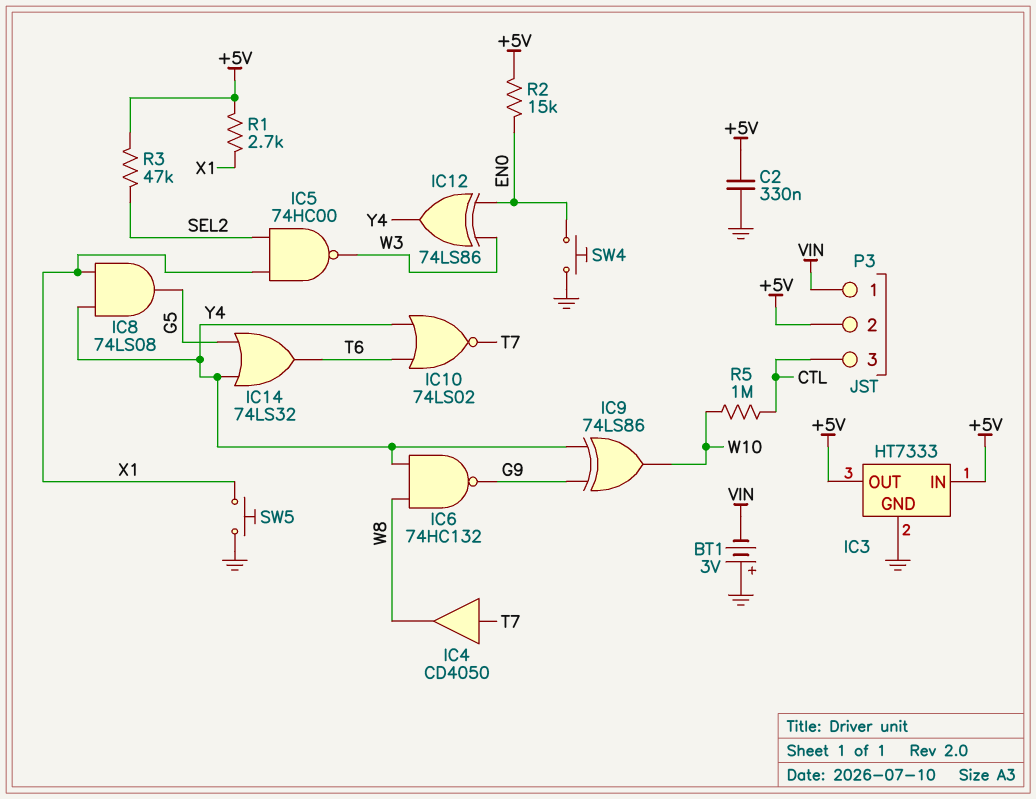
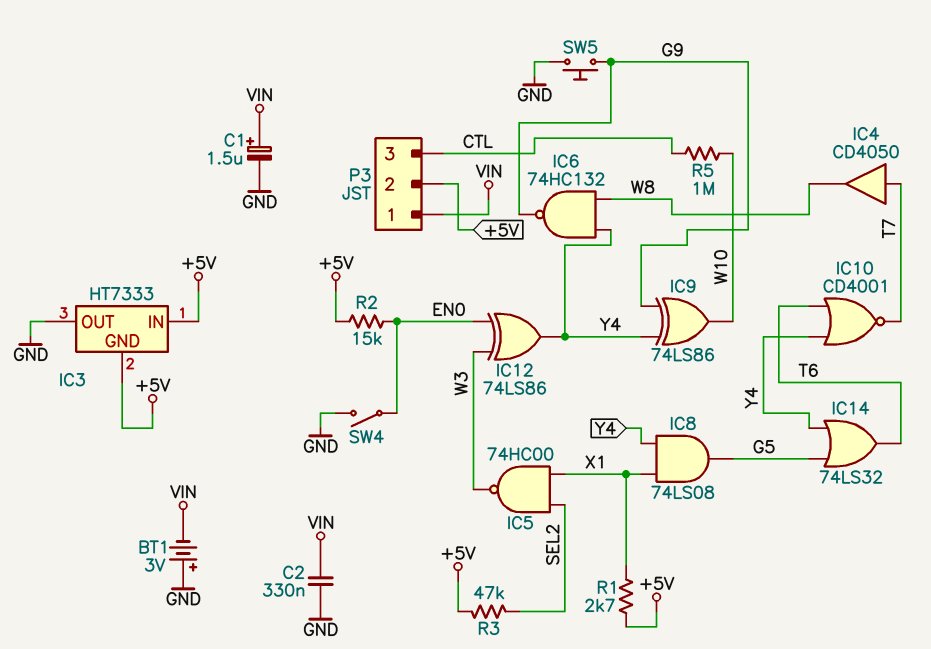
C1: none -> 1.5uF (plus VIN, minus GND)
C2: 330nF (+5V, GND) -> 330nF (GND, VIN)
IC3 pin GND: GND -> +5V
IC3 pin OUT: +5V -> GND
IC10: NOR 74LS02 (in T6, in Y4, out T7) -> NOR CD4001 (in T6, in Y4, out T7)
SW4: button (EN0, GND) -> switch (EN0, GND)
SW5: button (GND, X1) -> button (G9, GND)

